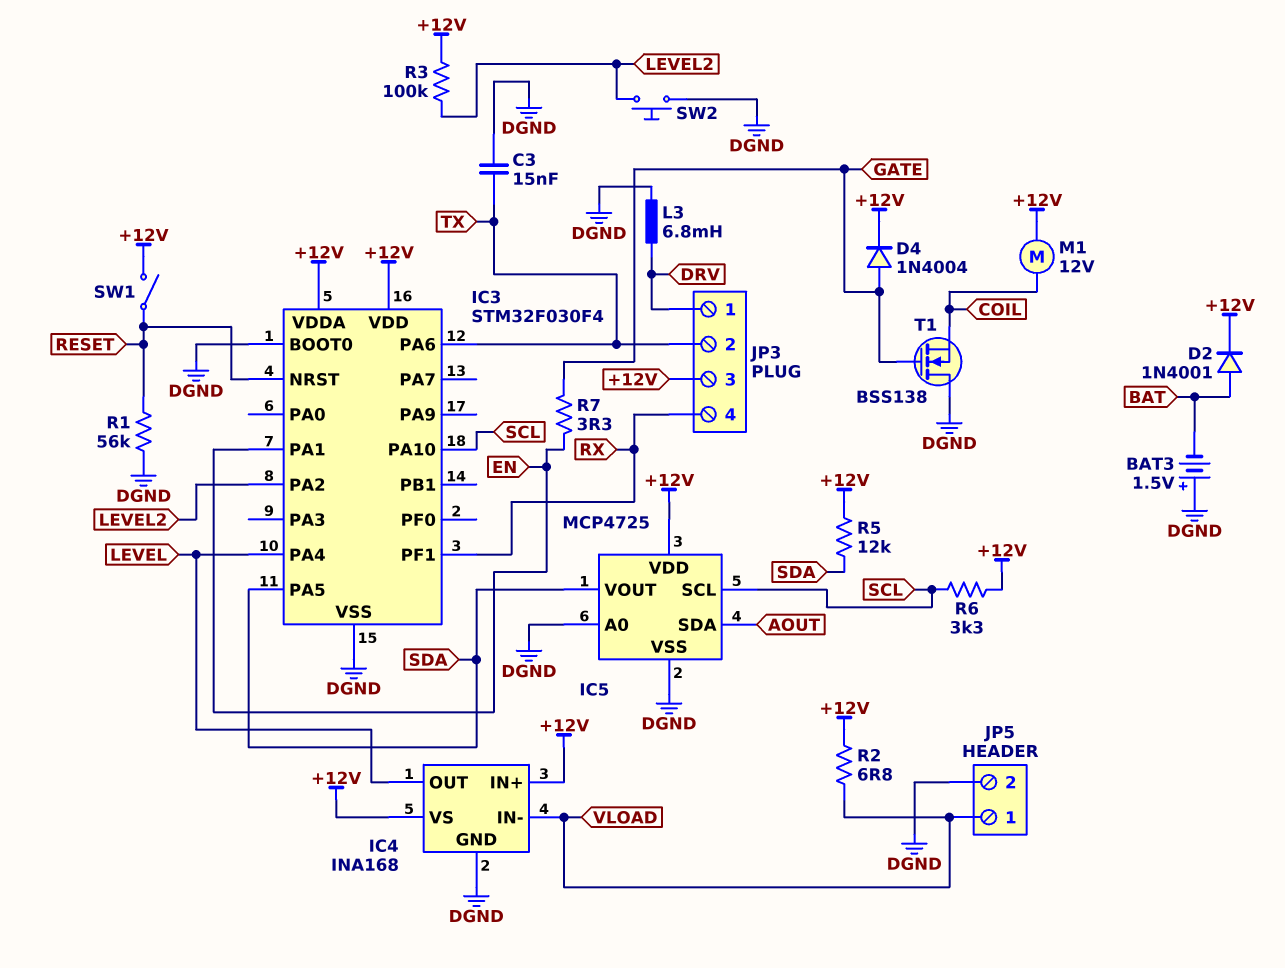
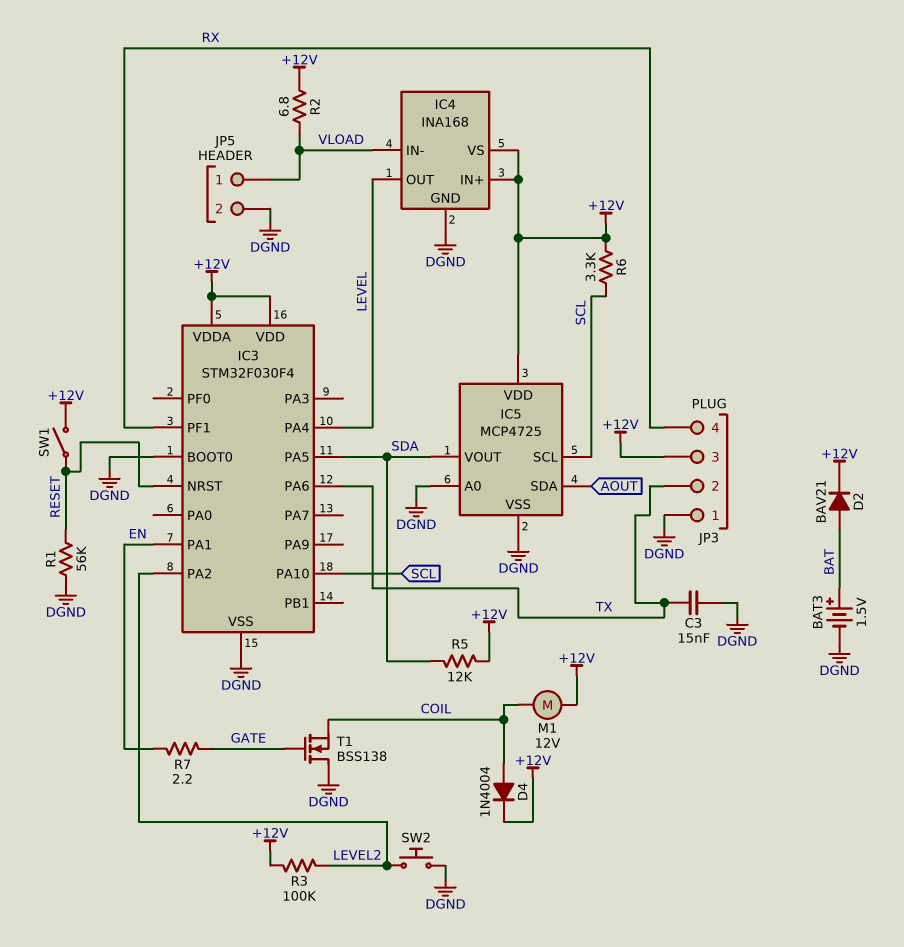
BAT3: 1.5V (plus DGND, minus BAT) -> 1.5V (plus BAT, minus DGND)
D2: diode 1N4001 (A BAT, K +12V) -> diode BAV21 (A BAT, K +12V)
D4: diode 1N4004 (A GATE, K +12V) -> diode 1N4004 (A COIL, K +12V)
JP3 pin 1: DRV -> DGND
L3: 6.8mH (DGND, DRV) -> none
R7: 3.3 (EN, GATE) -> 2.2 (EN, GATE)

